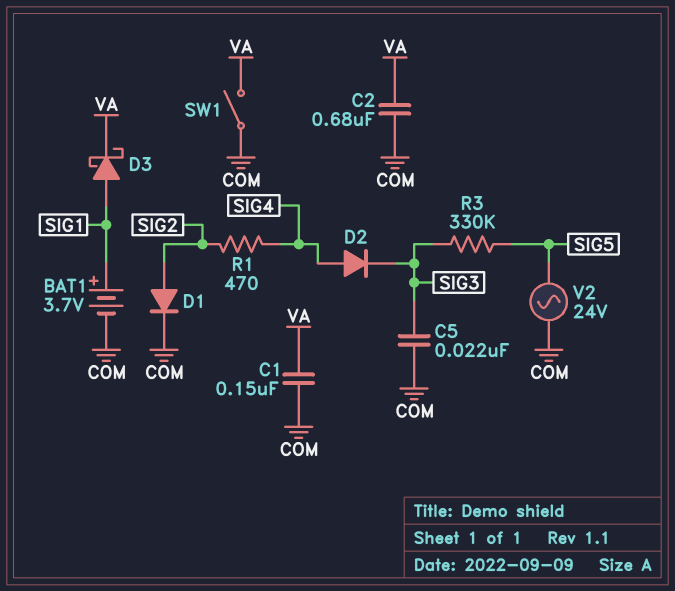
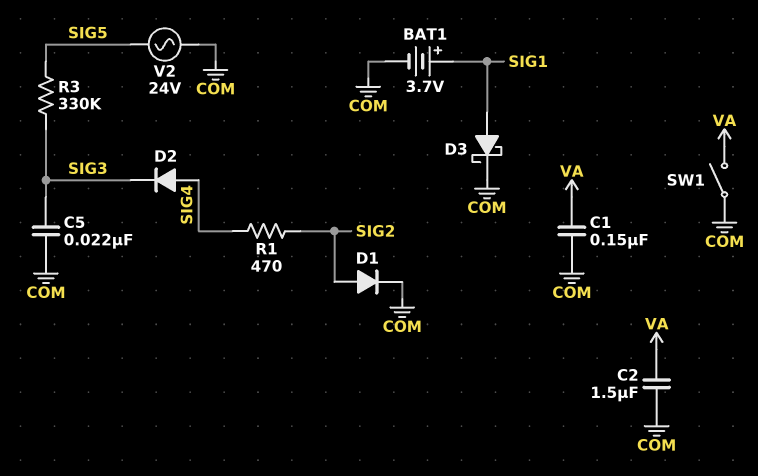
C2: 680nF (COM, VA) -> 1.5uF (COM, VA)
D3: schottky (A SIG1, K VA) -> schottky (A SIG1, K COM)

